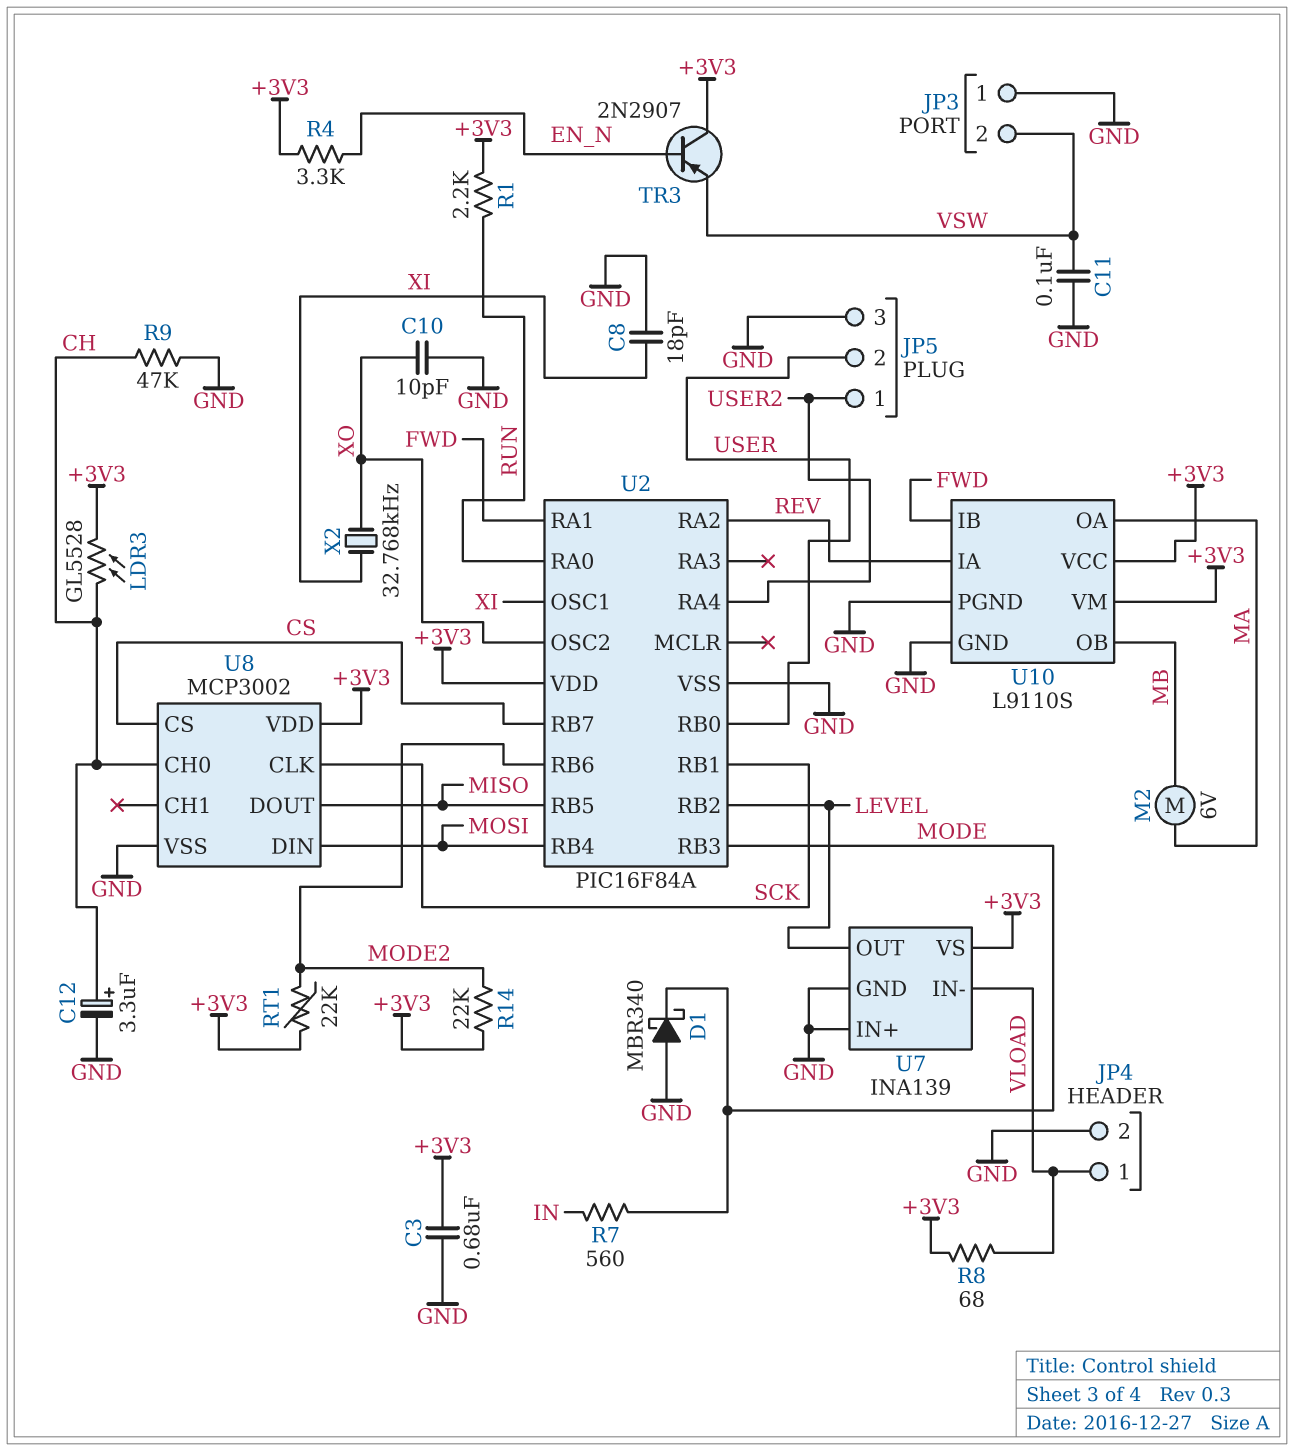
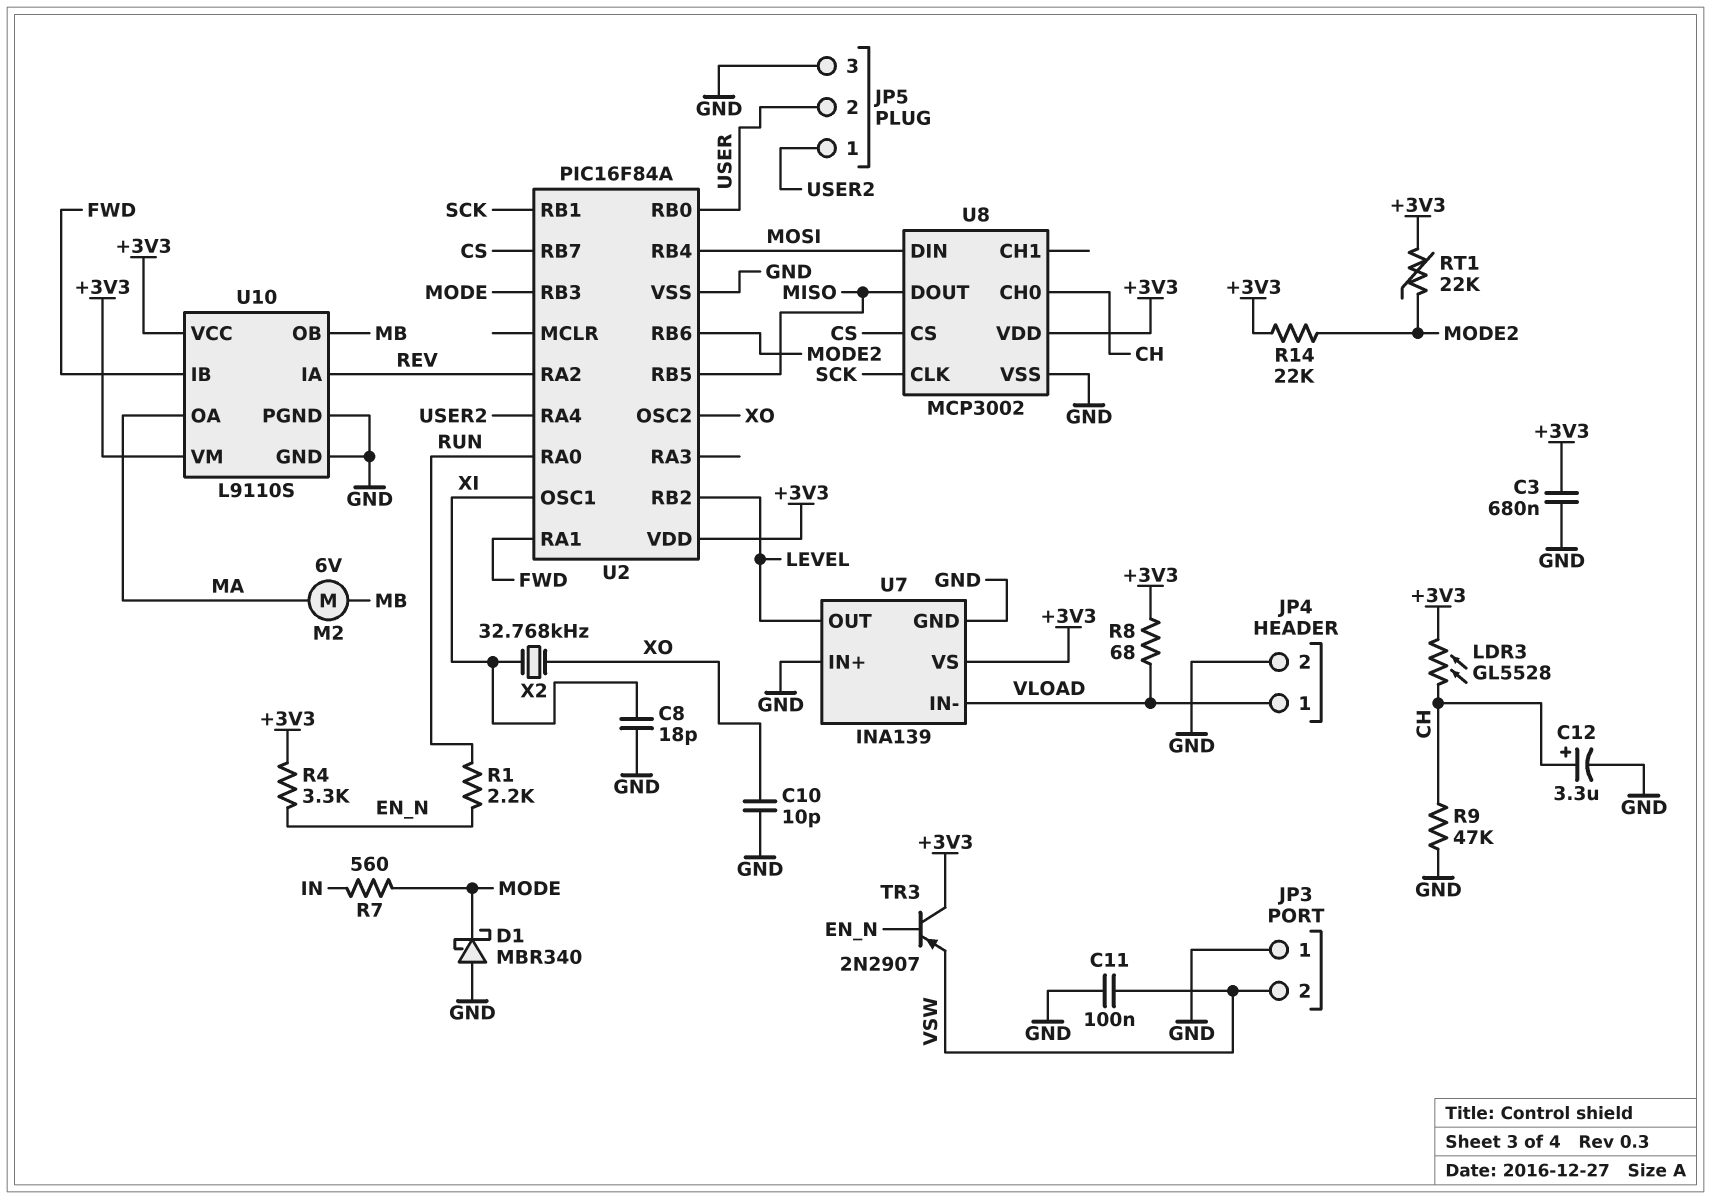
R1: 2.2k (+3V3, RUN) -> 2.2k (EN_N, RUN)

